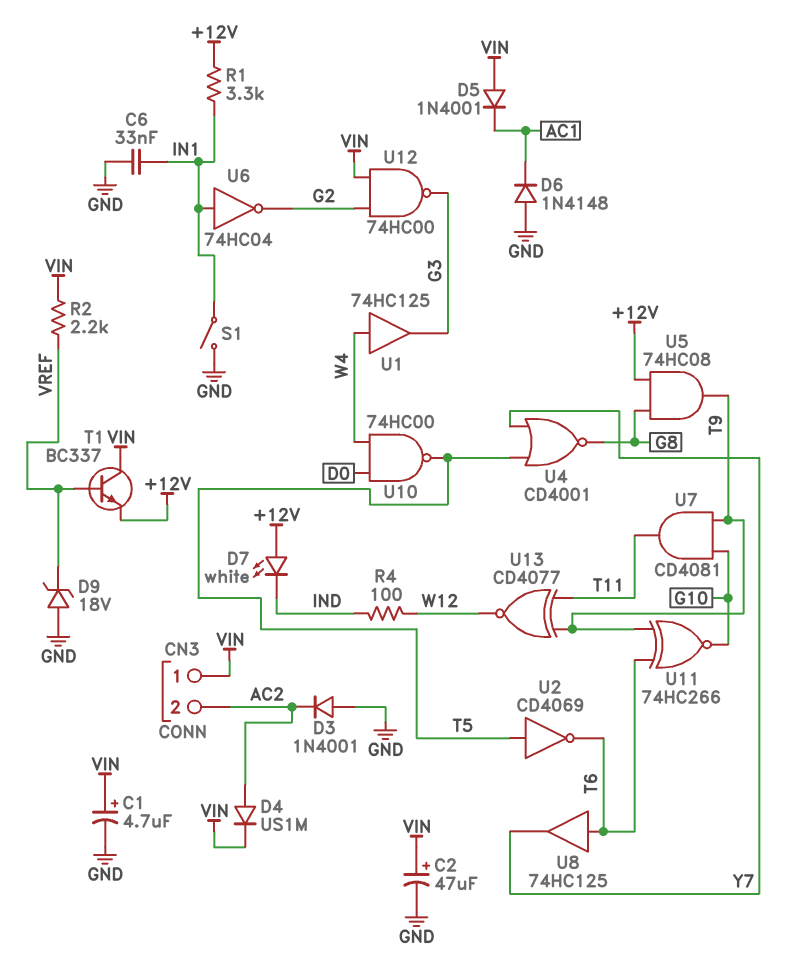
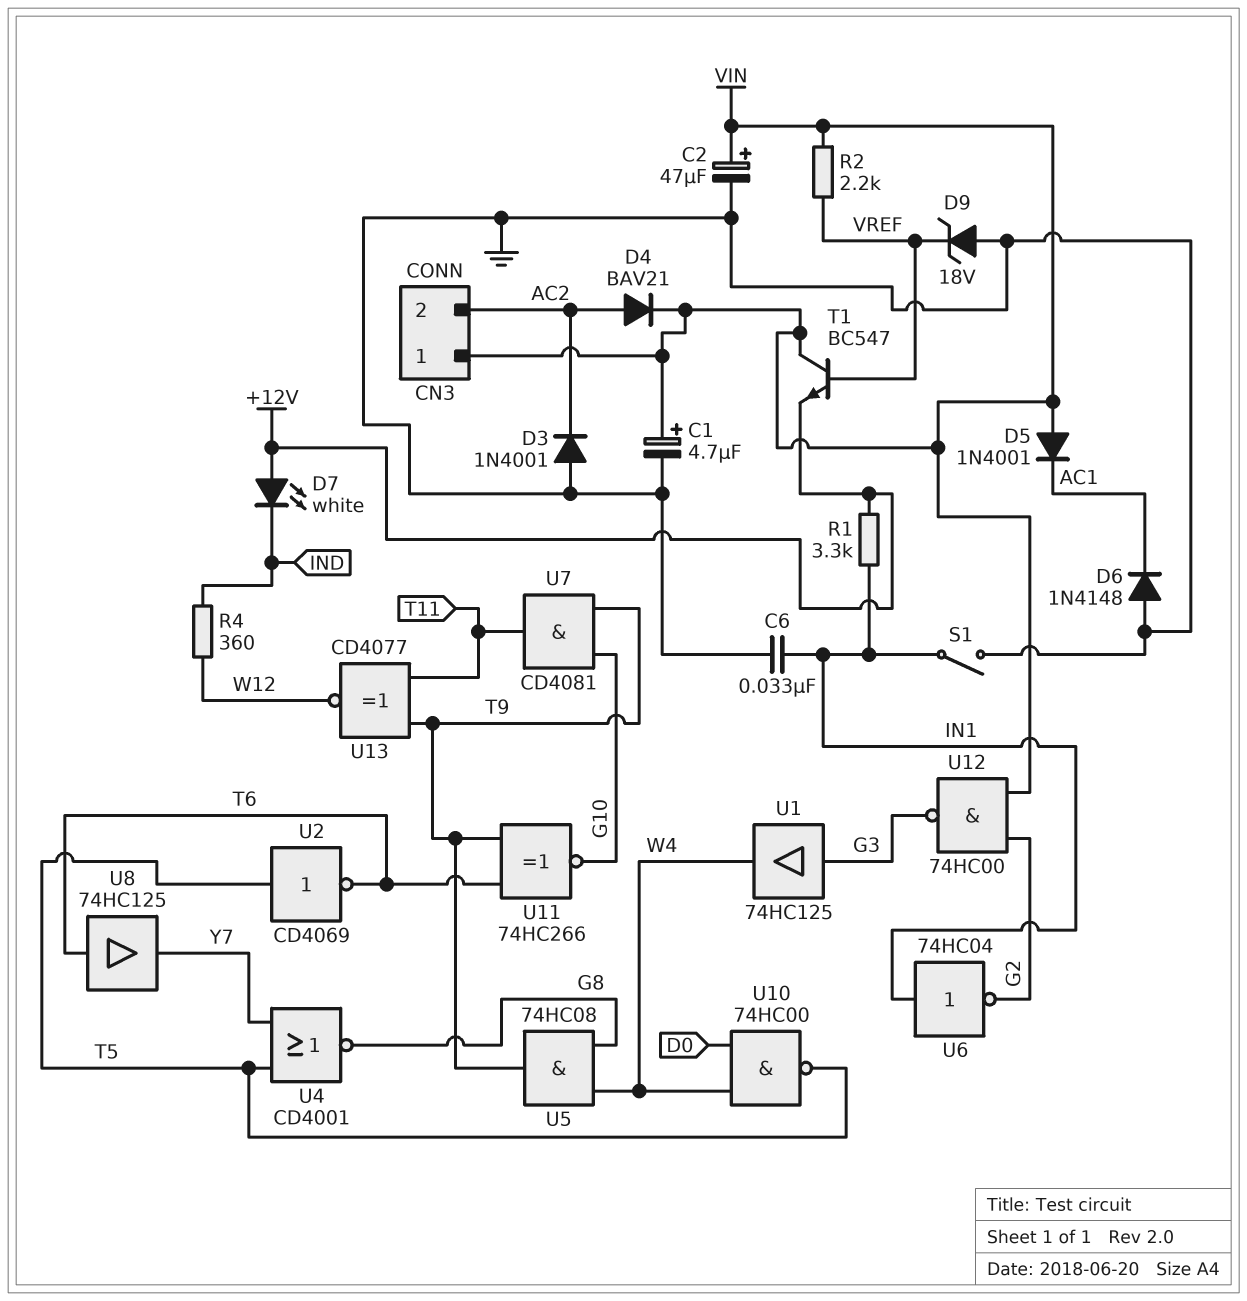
D4: diode US1M (A AC2, K VIN) -> diode BAV21 (A AC2, K VIN)
R4: 100 (IND, W12) -> 360 (IND, W12)
T1: NPN BC337 (B VREF, C VIN, E +12V) -> NPN BC547 (B VREF, C VIN, E +12V)
U1: buffer 74HC125 (in W4, out G3) -> buffer 74HC125 (in G3, out W4)
U5: AND 74HC08 (in +12V, in G8, out T9) -> AND 74HC08 (in G8, in W4, out T9)

